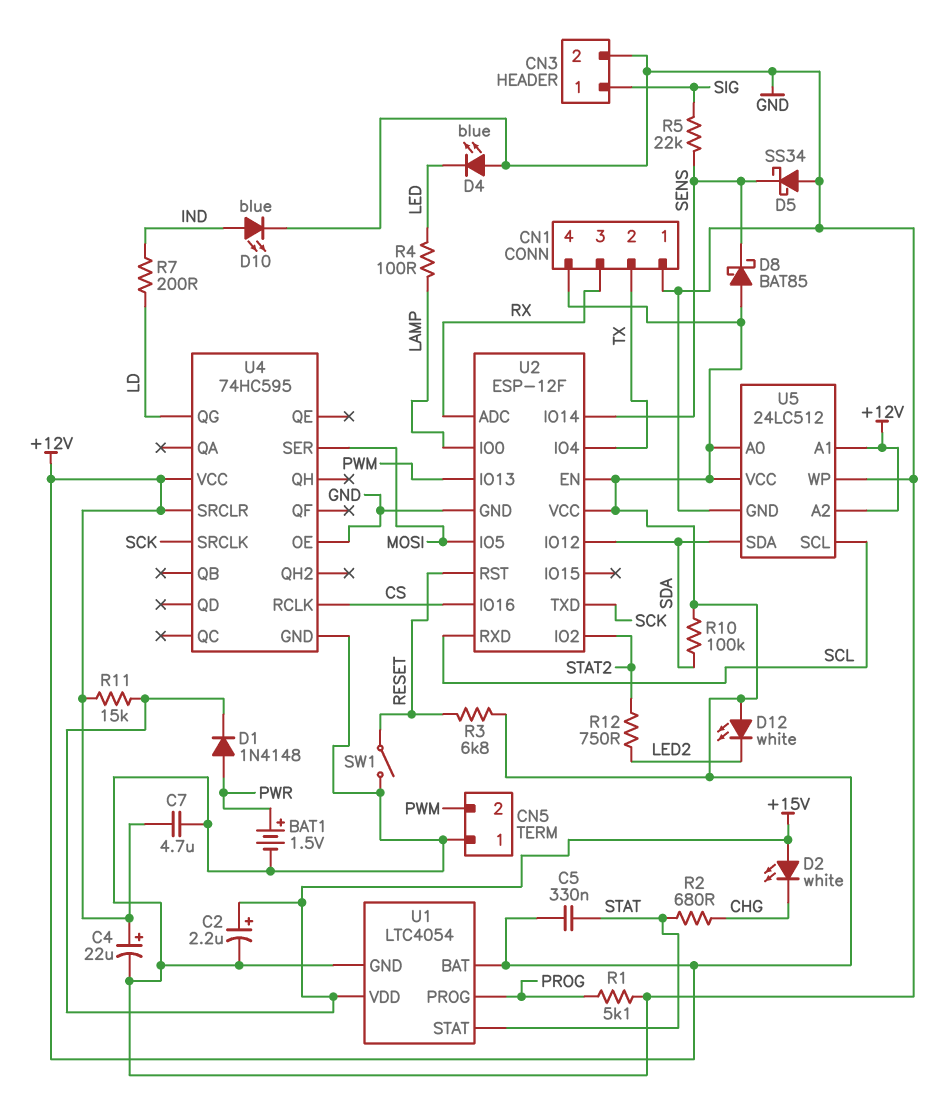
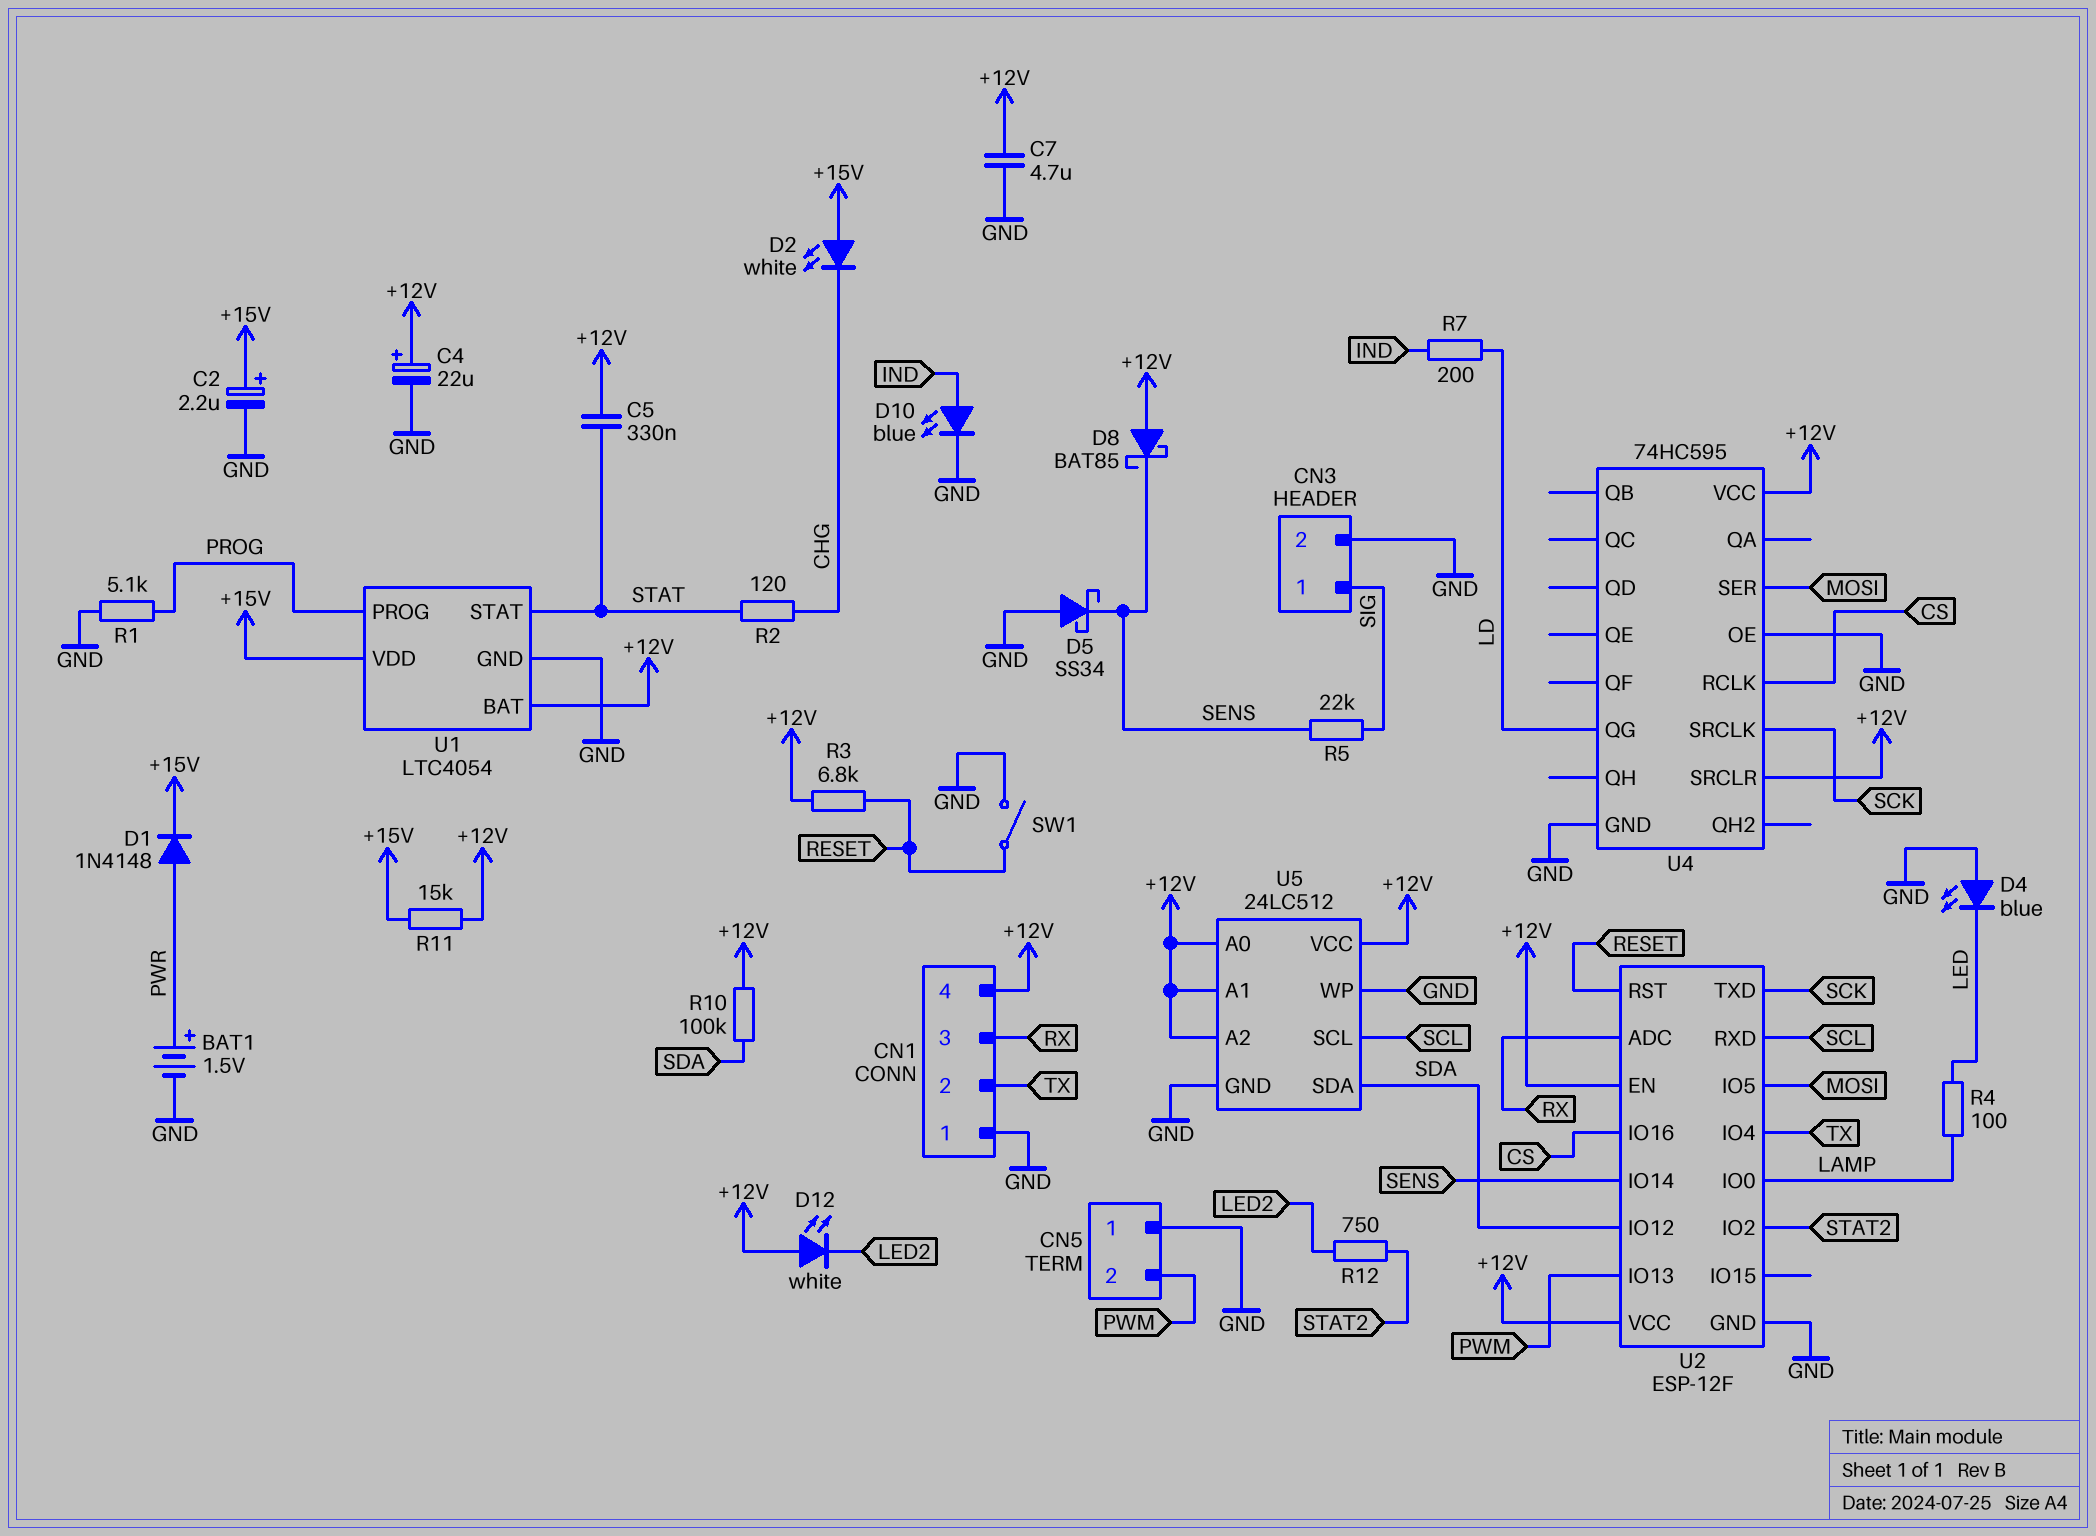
R2: 680 (CHG, STAT) -> 120 (CHG, STAT)

